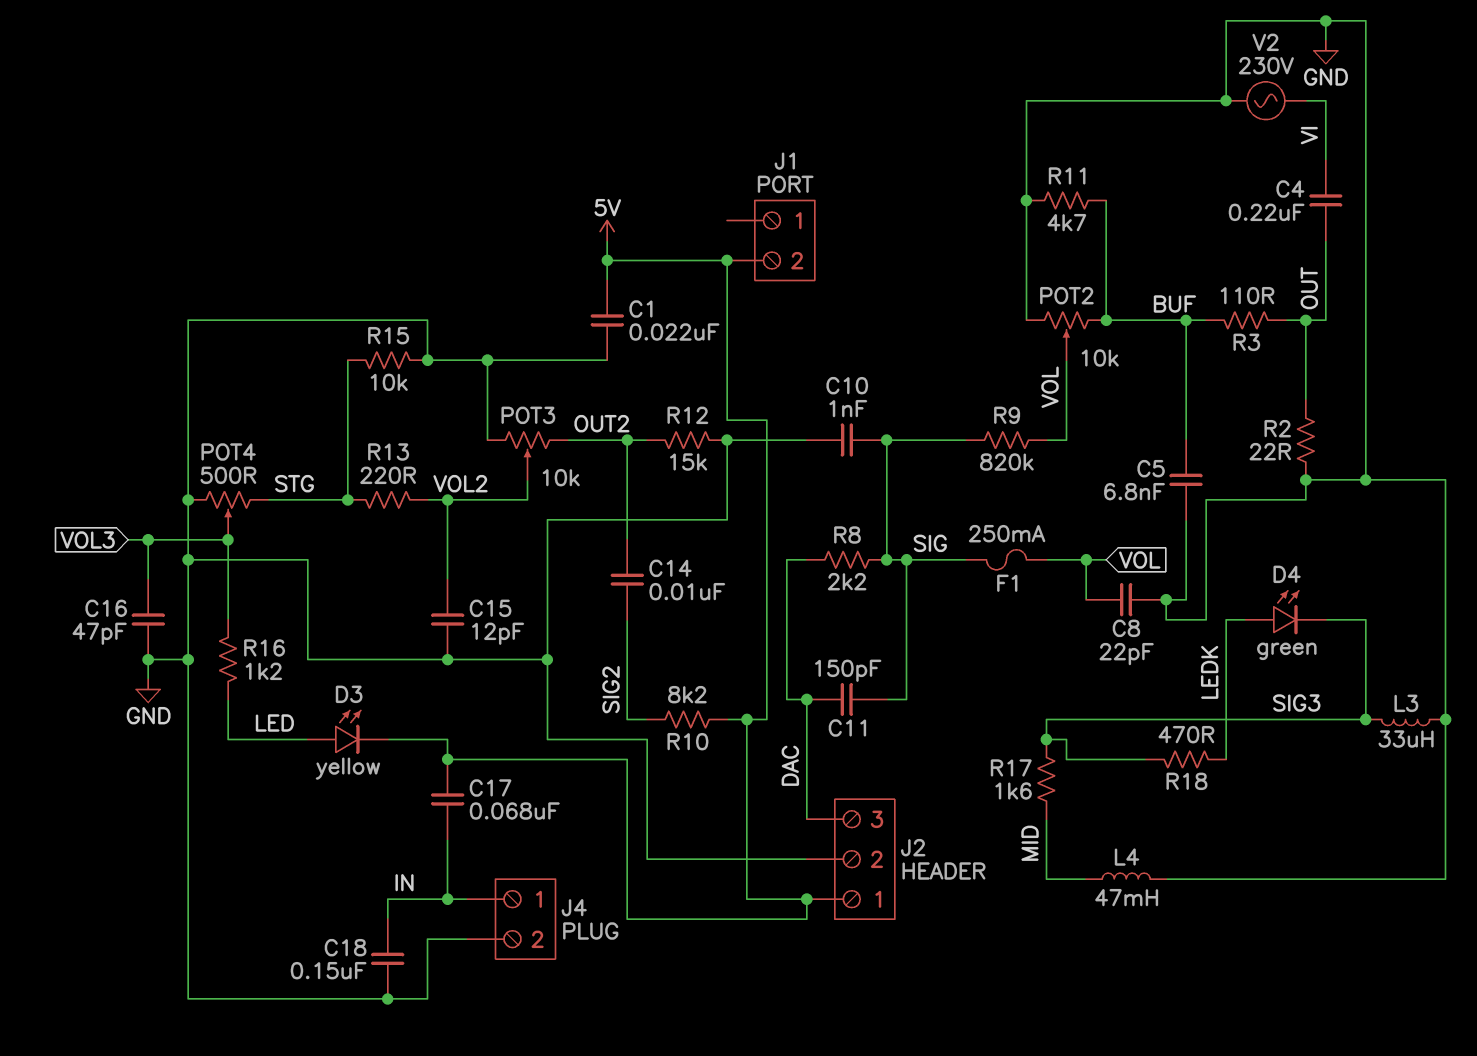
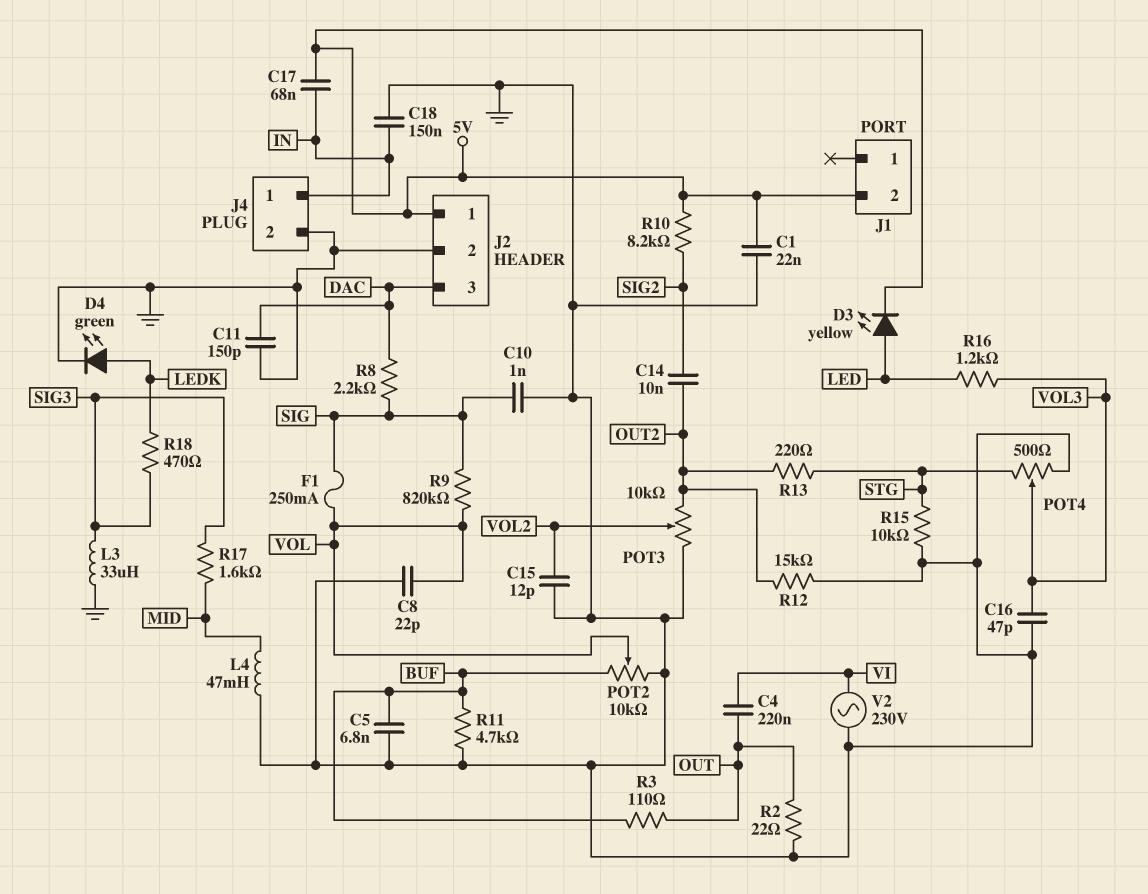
C11: 150pF (DAC, SIG) -> 150pF (DAC, GND)
D4: LED green (A LEDK, K SIG3) -> LED green (A LEDK, K GND)
R13: 220 (STG, VOL2) -> 220 (OUT2, STG)

